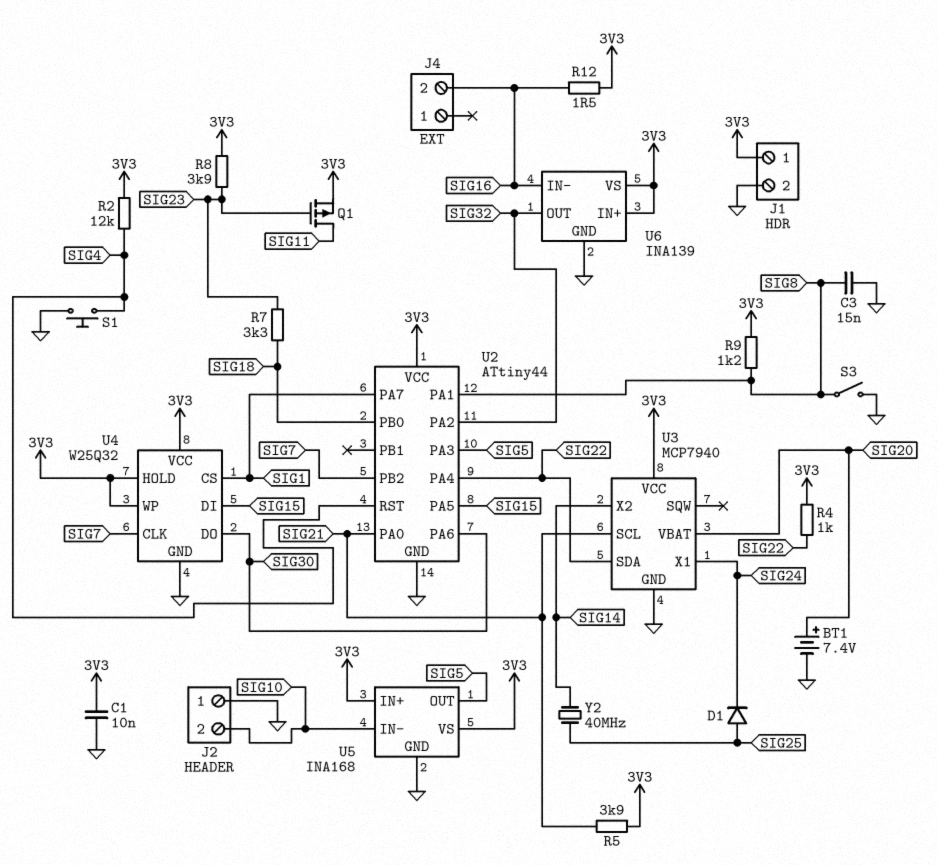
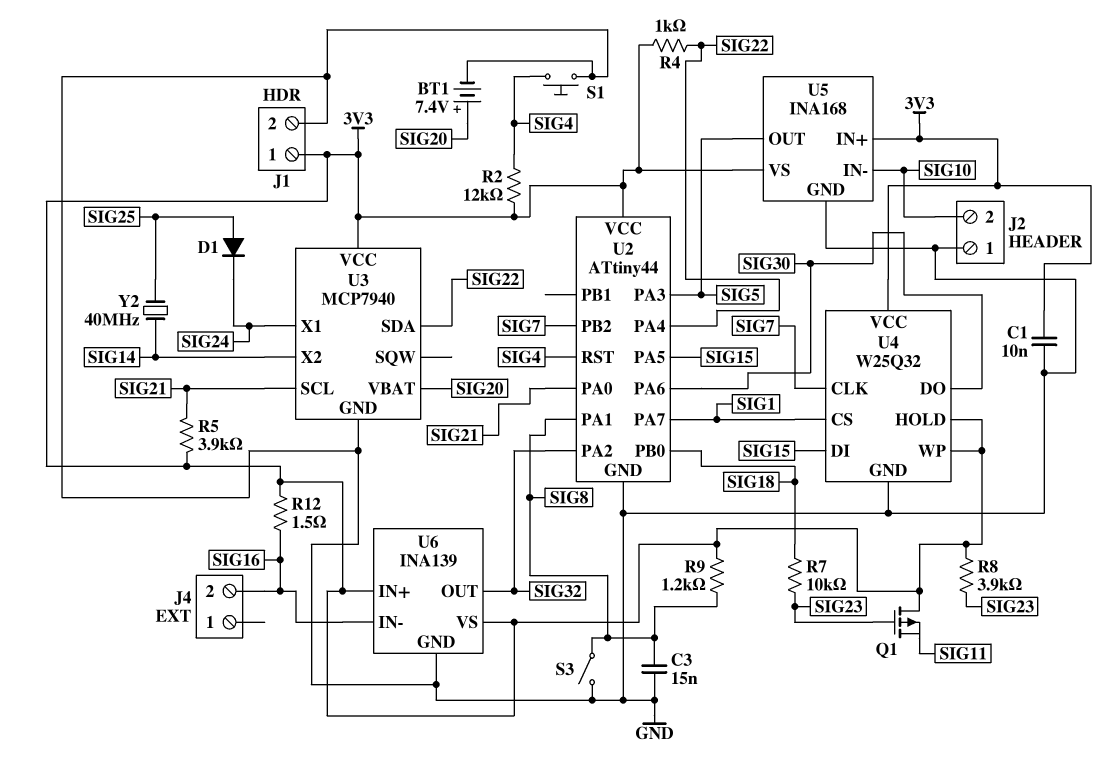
Q1: PMOS (G SIG23, D SIG11, S 3V3) -> PMOS (G SIG23, D 3V3, S SIG11)
R7: 3.3k (SIG18, SIG23) -> 10k (SIG18, SIG23)

